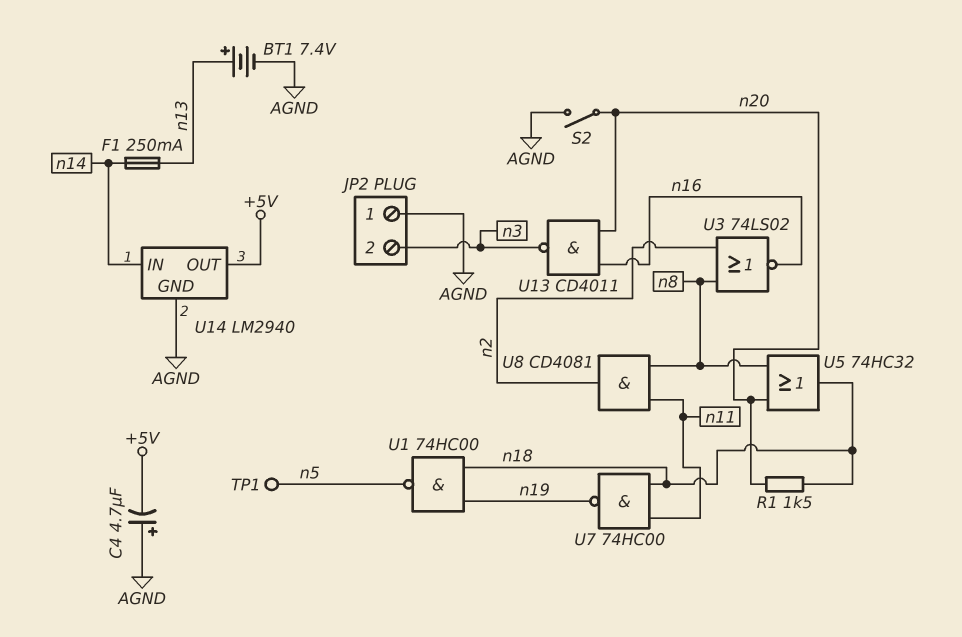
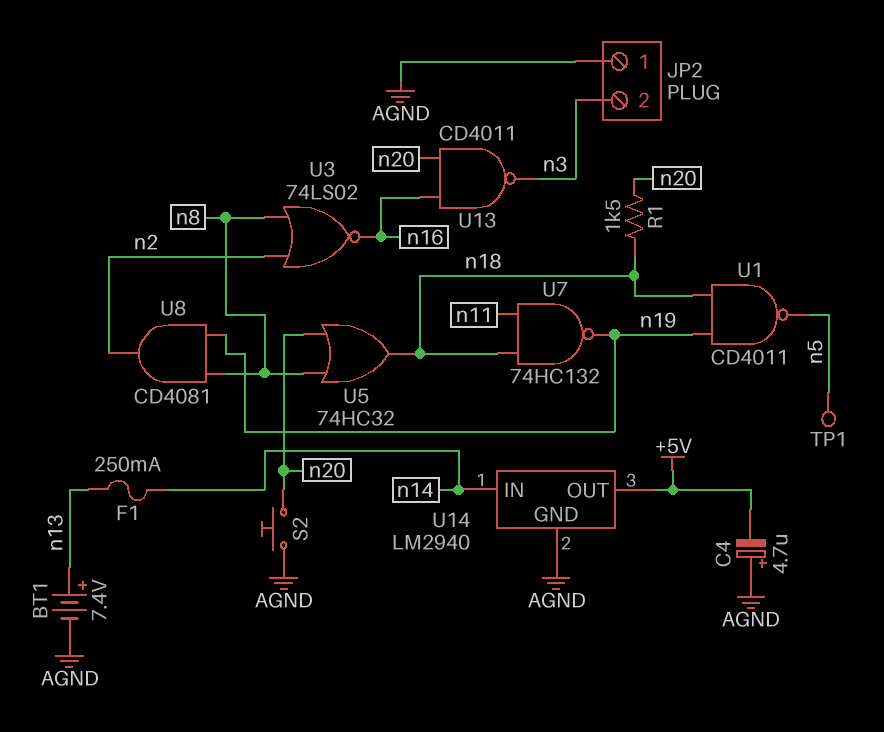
S2: switch (AGND, n20) -> button (AGND, n20)
U1: NAND 74HC00 (in n18, in n19, out n5) -> NAND CD4011 (in n18, in n19, out n5)
U7: NAND 74HC00 (in n11, in n18, out n19) -> NAND 74HC132 (in n11, in n18, out n19)
U8: AND CD4081 (in n8, in n11, out n2) -> AND CD4081 (in n8, in n19, out n2)

